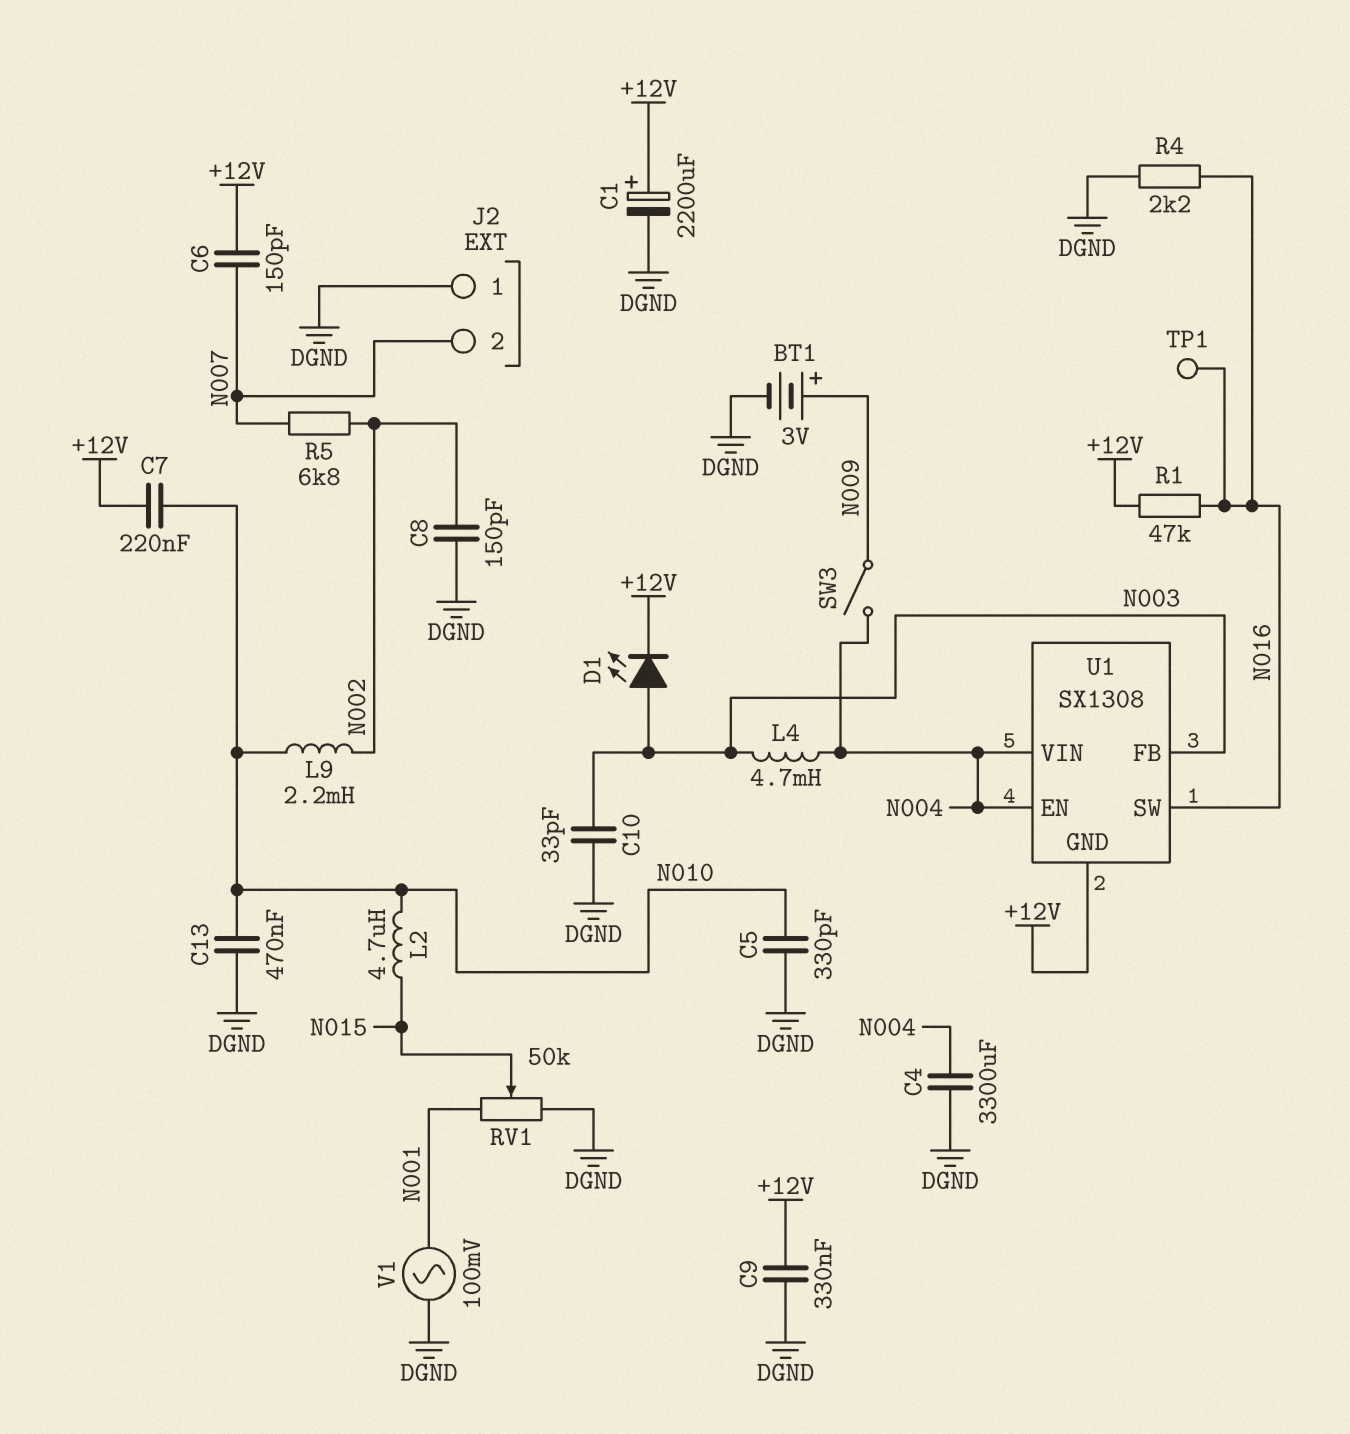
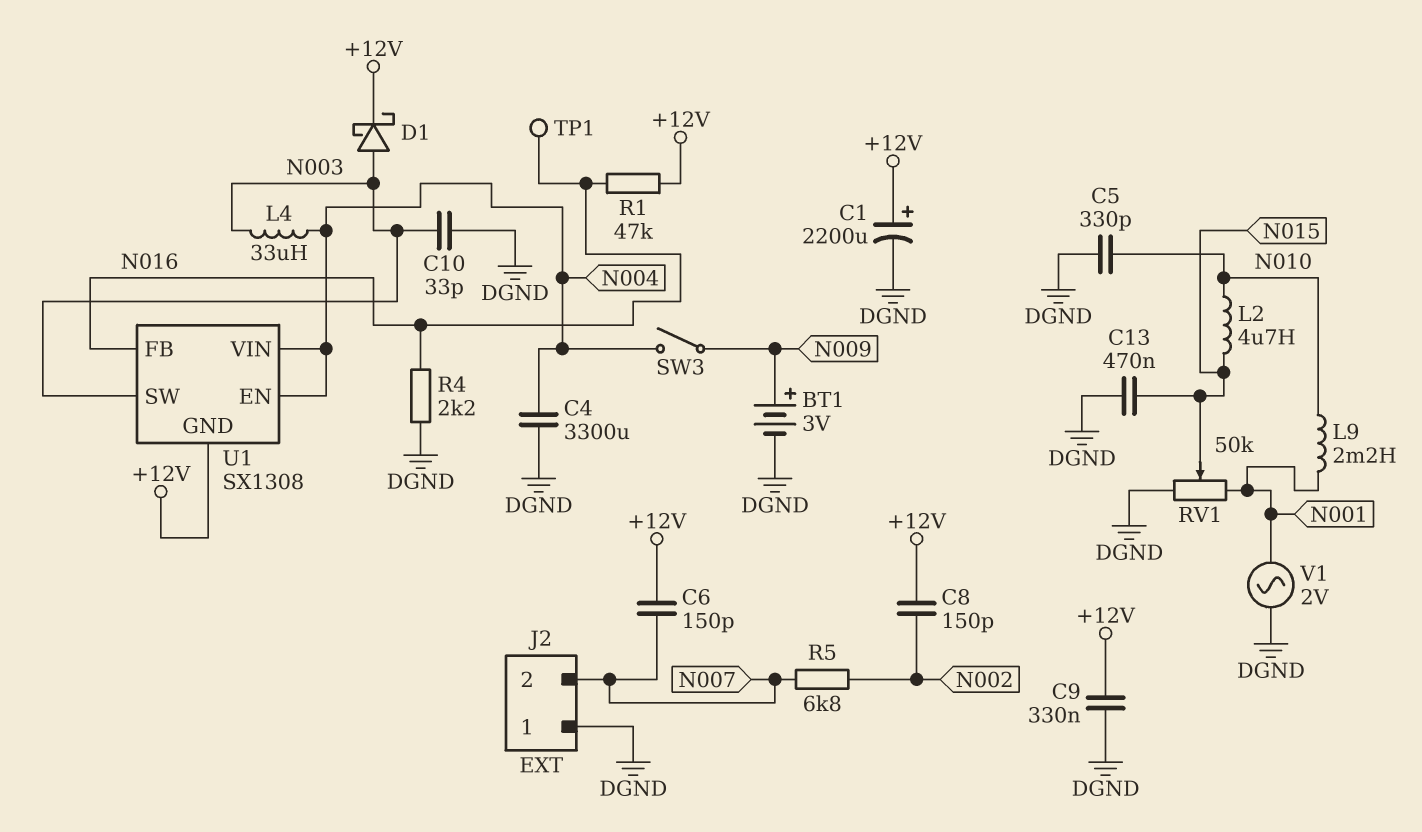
C7: 220nF (+12V, N010) -> none
C8: 150pF (DGND, N002) -> 150pF (+12V, N002)
C13: 470nF (DGND, N010) -> 470nF (DGND, N015)
D1: LED (A N003, K +12V) -> schottky (A N003, K +12V)
L4: 4.7mH (N003, N004) -> 33uH (N003, N004)
L9: 2.2mH (N002, N010) -> 2.2mH (N001, N010)
U1 pin FB: N003 -> N016
U1 pin SW: N016 -> N003
V1: AC 100mV (DGND, N001) -> AC 2V (DGND, N001)

